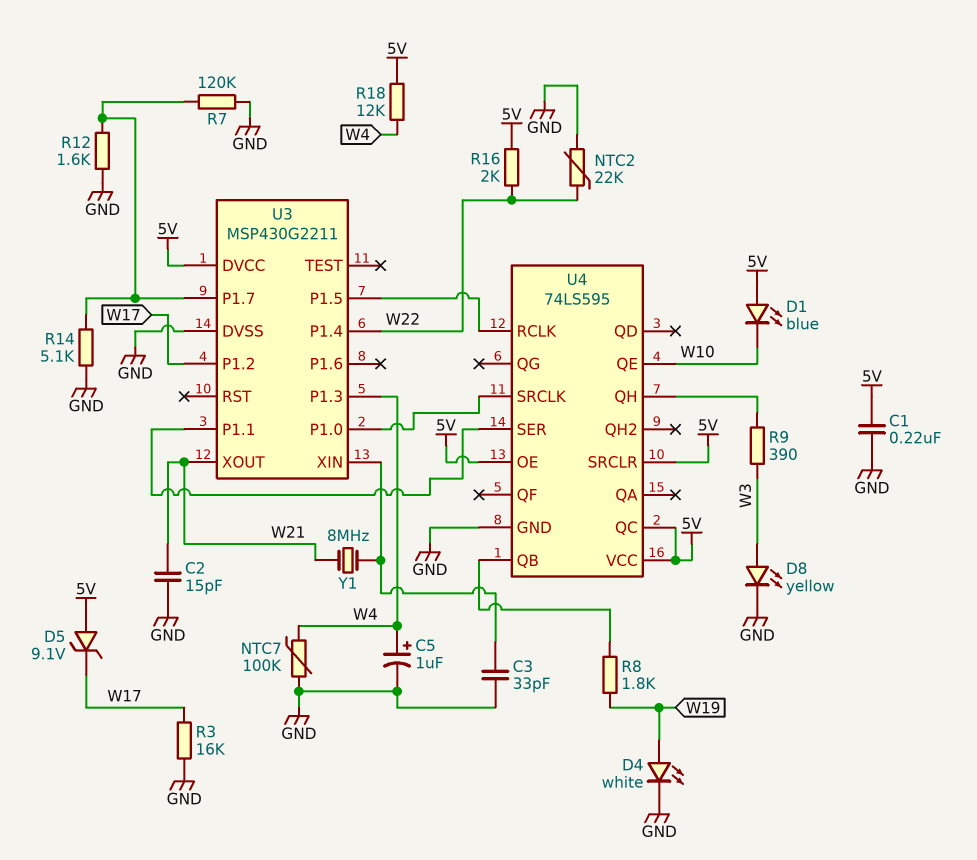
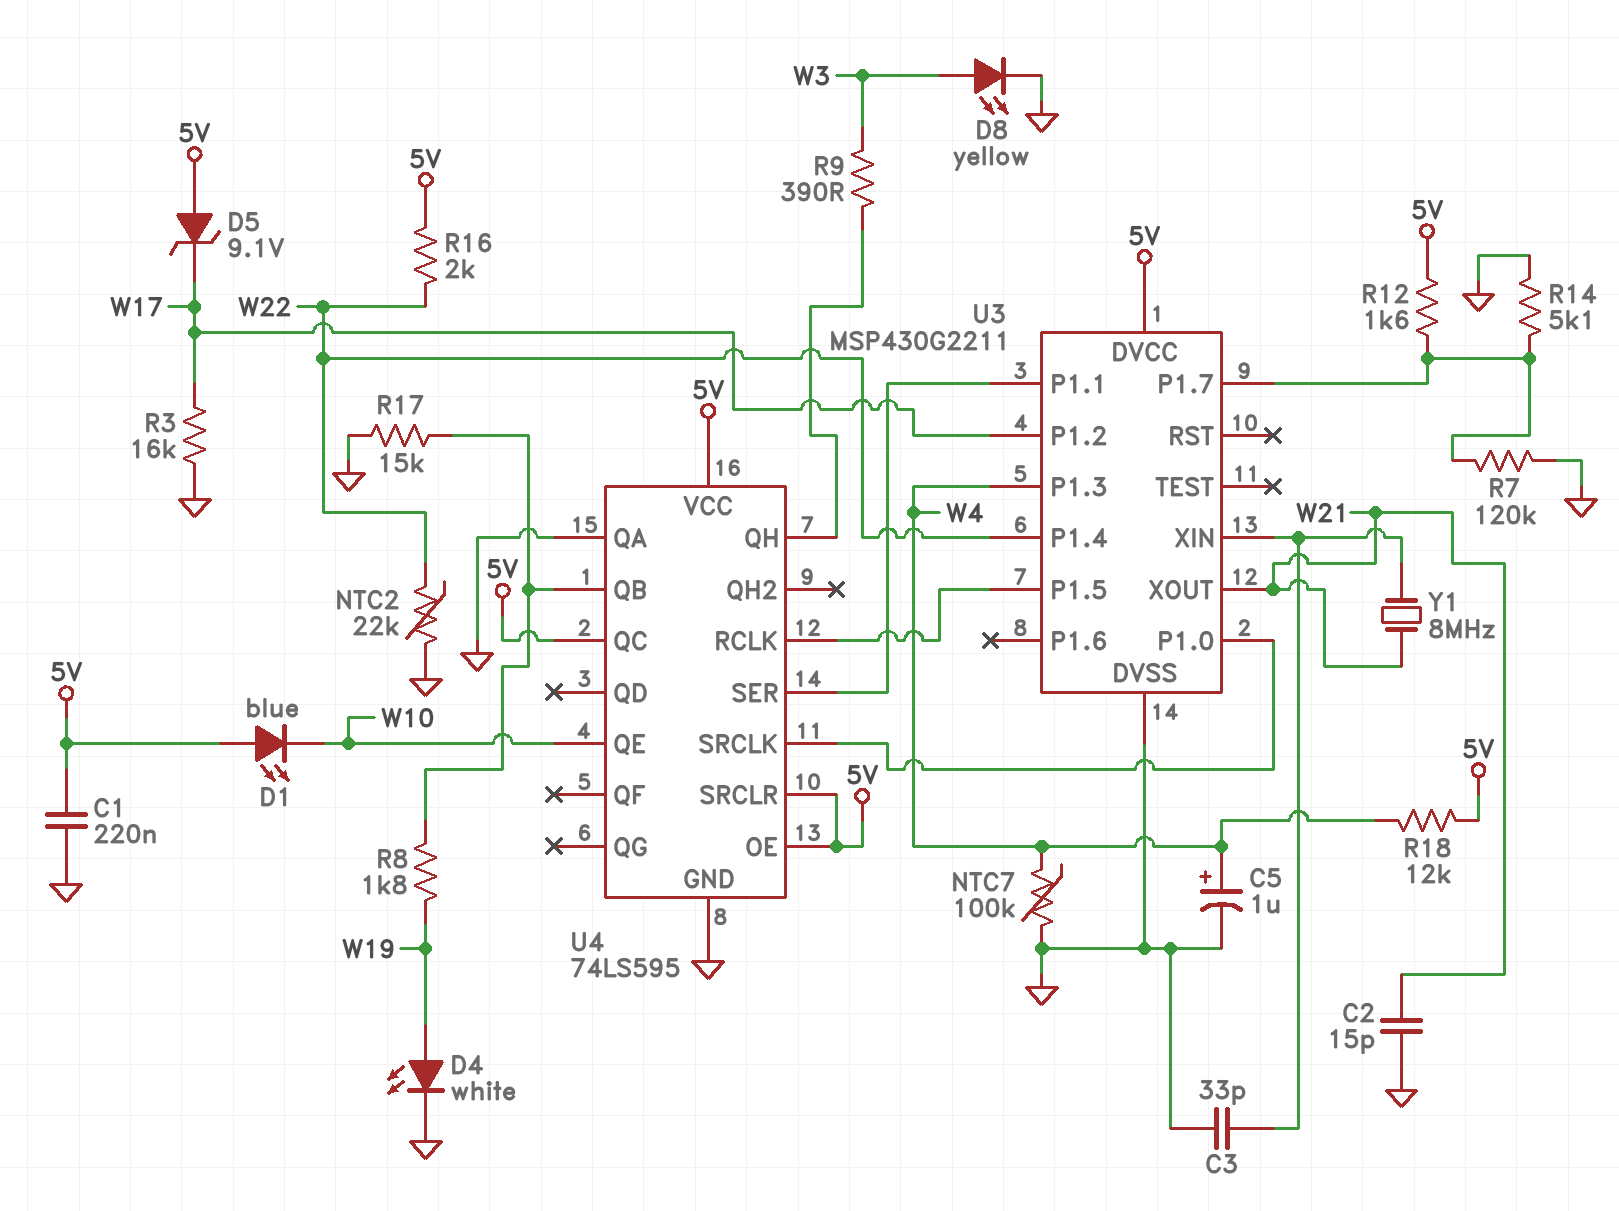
R12: 1.6k (GND, U3/P1.7) -> 1.6k (5V, U3/P1.7)
R17: none -> 15k (GND, U4/QB)
U4 pin QA: none -> GND

